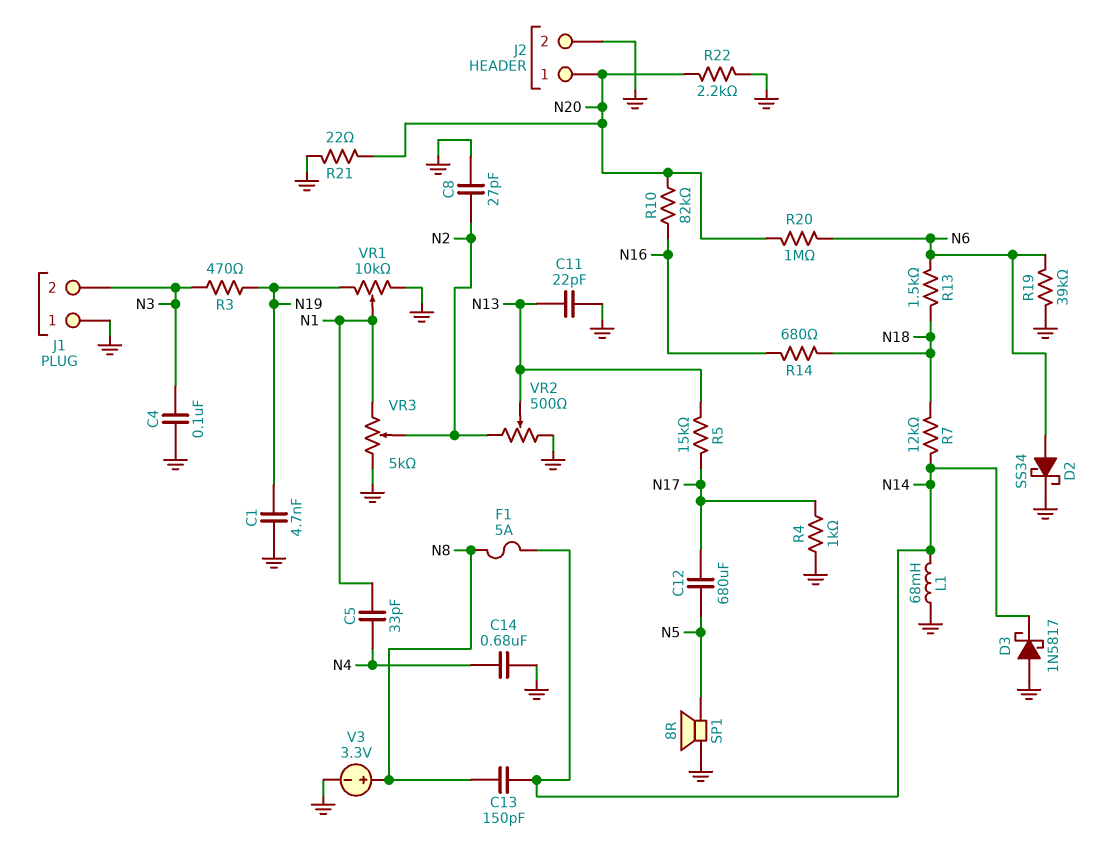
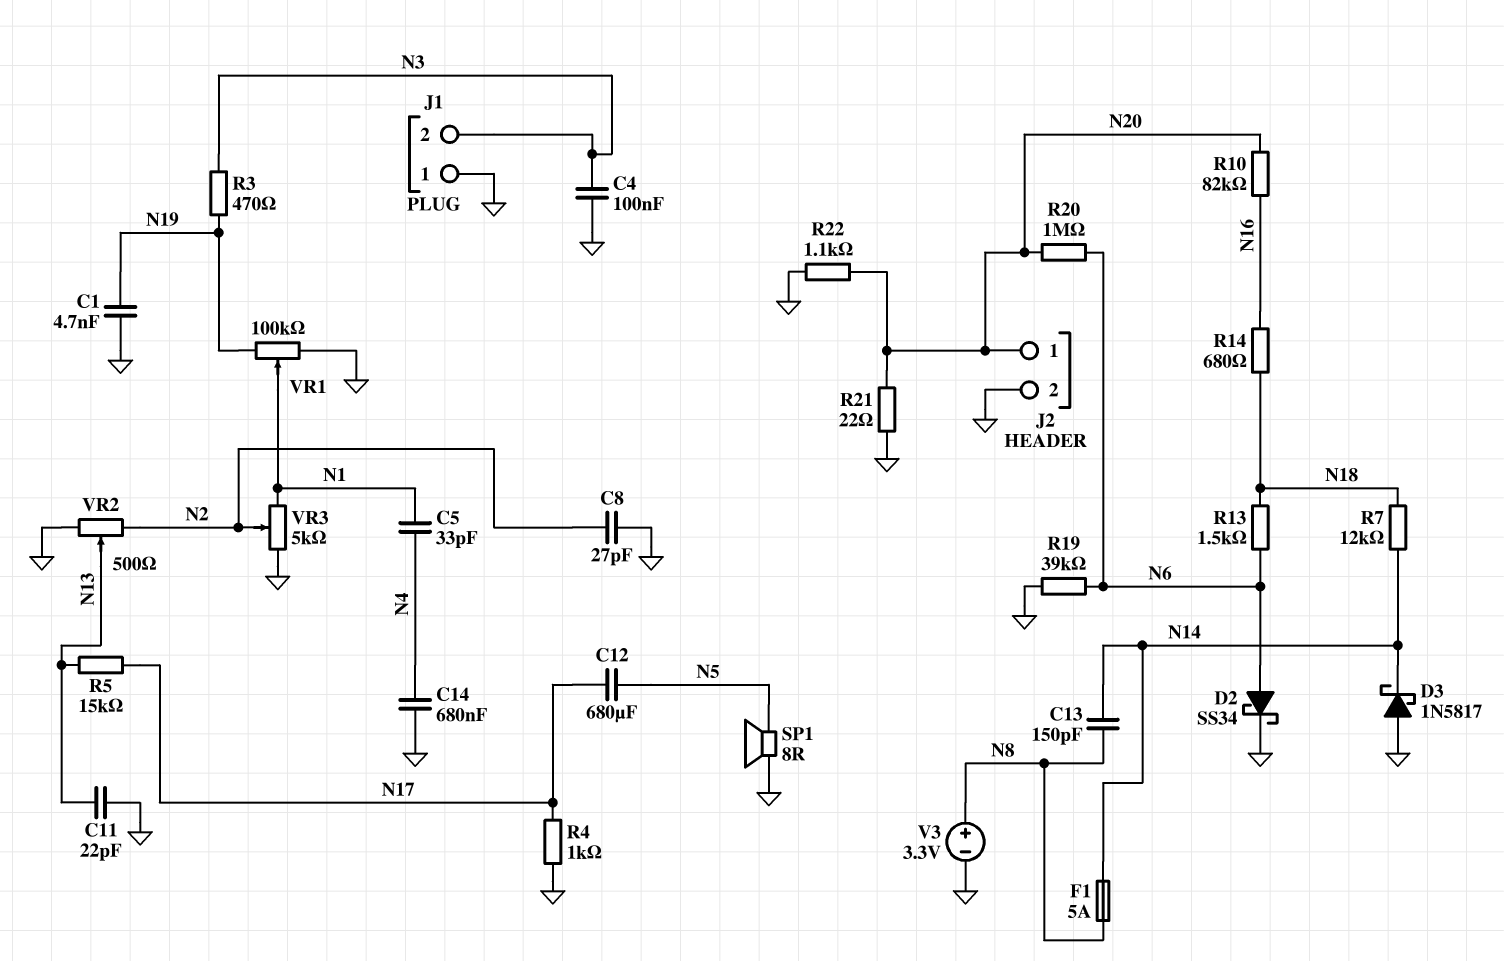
L1: 68mH (GND, N14) -> none
R22: 2.2k (GND, N20) -> 1.1k (GND, N20)
VR1: 10k (GND, N19, wiper N1) -> 100k (GND, N19, wiper N1)

